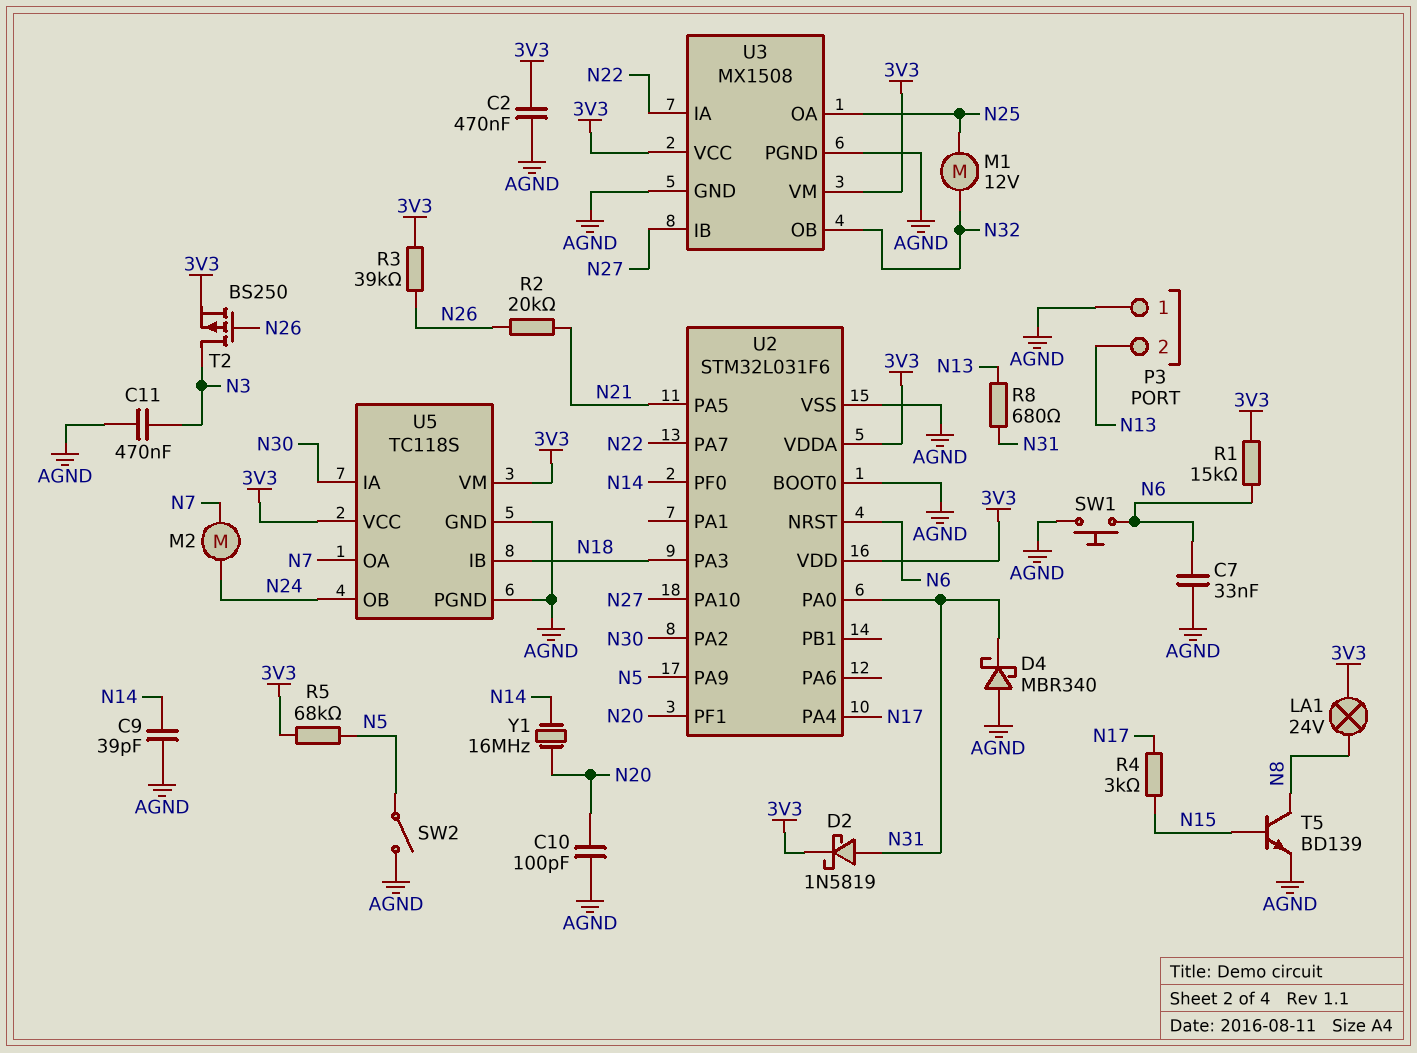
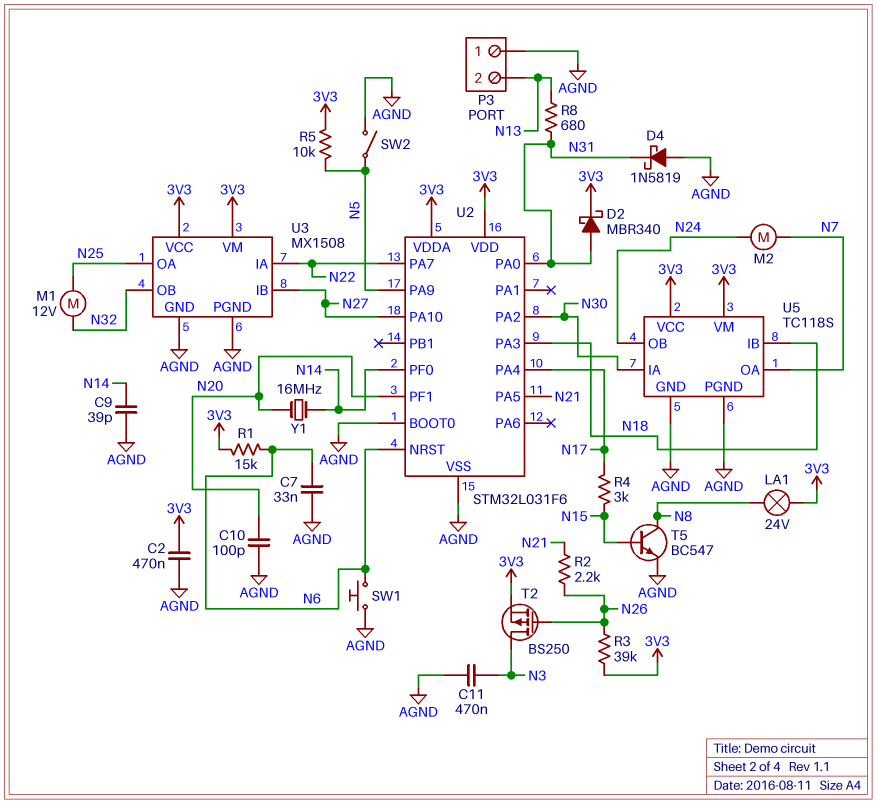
D2: schottky 1N5819 (A N31, K 3V3) -> schottky MBR340 (A N31, K 3V3)
D4: schottky MBR340 (A AGND, K N31) -> schottky 1N5819 (A AGND, K N31)
R2: 20k (N21, N26) -> 2.2k (N21, N26)
R5: 68k (3V3, N5) -> 10k (3V3, N5)
T5: NPN BD139 (B N15, C N8, E AGND) -> NPN BC547 (B N15, C N8, E AGND)

